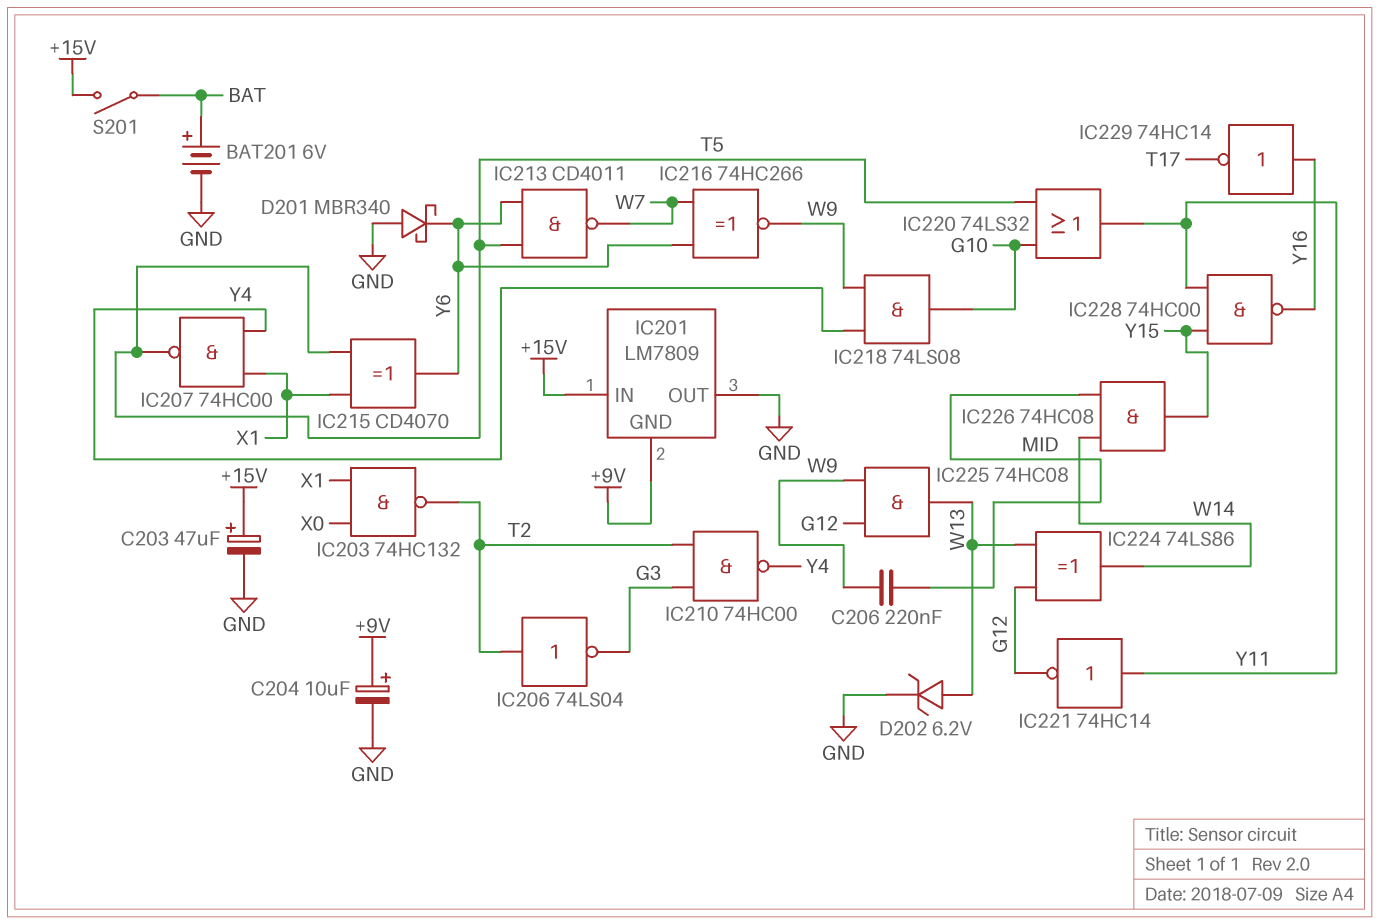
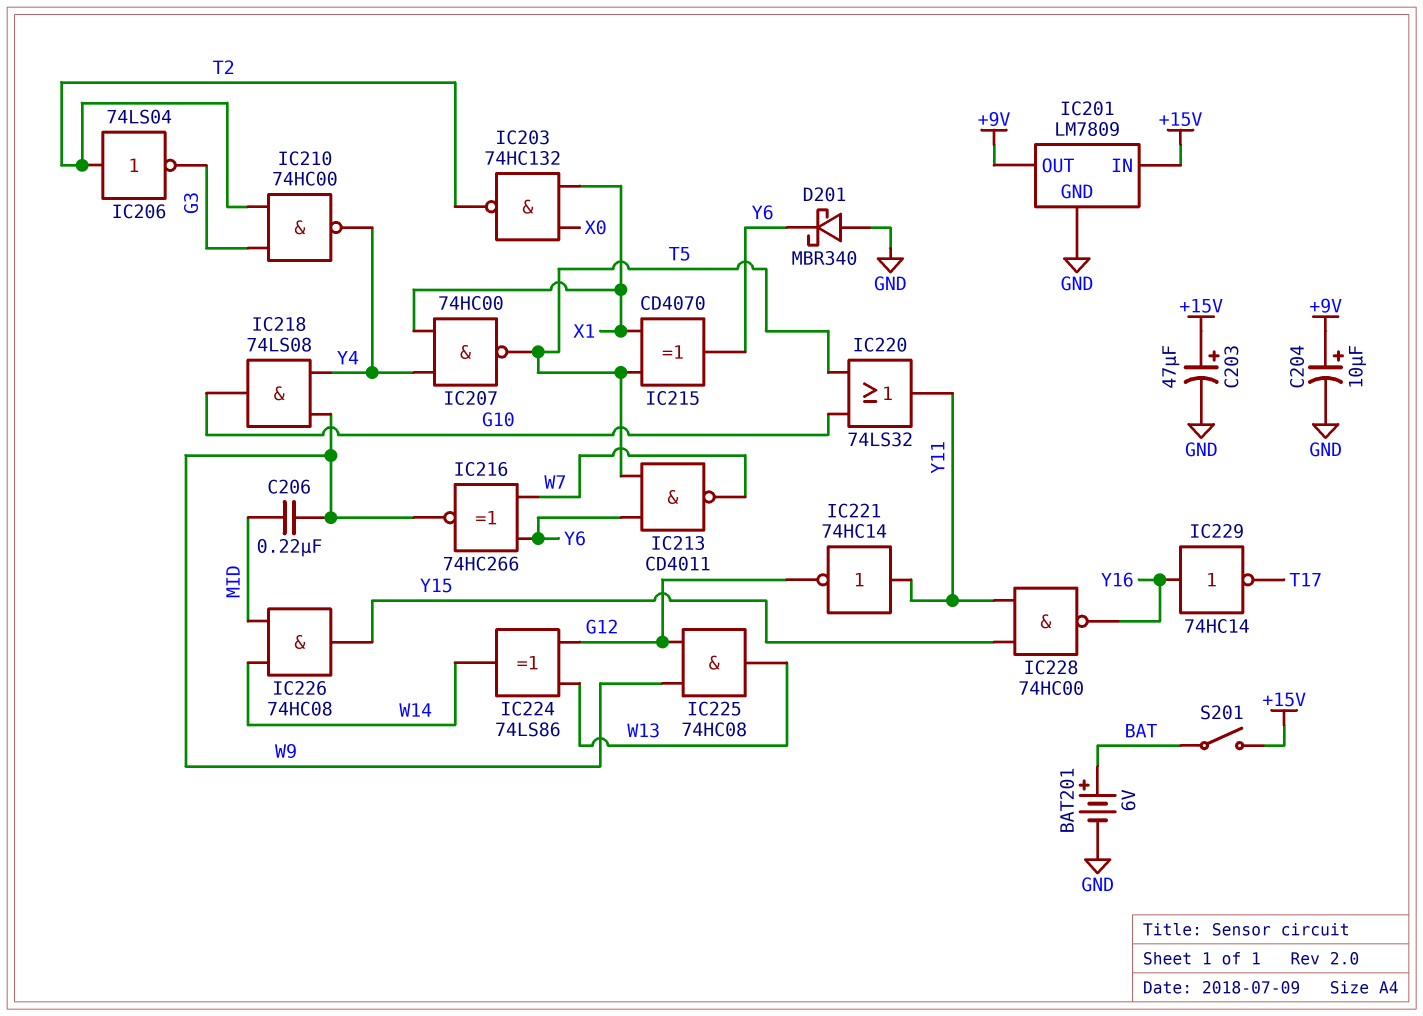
D202: zener 6.2V (A W13, K GND) -> none
IC201 pin GND: +9V -> GND
IC201 pin OUT: GND -> +9V

